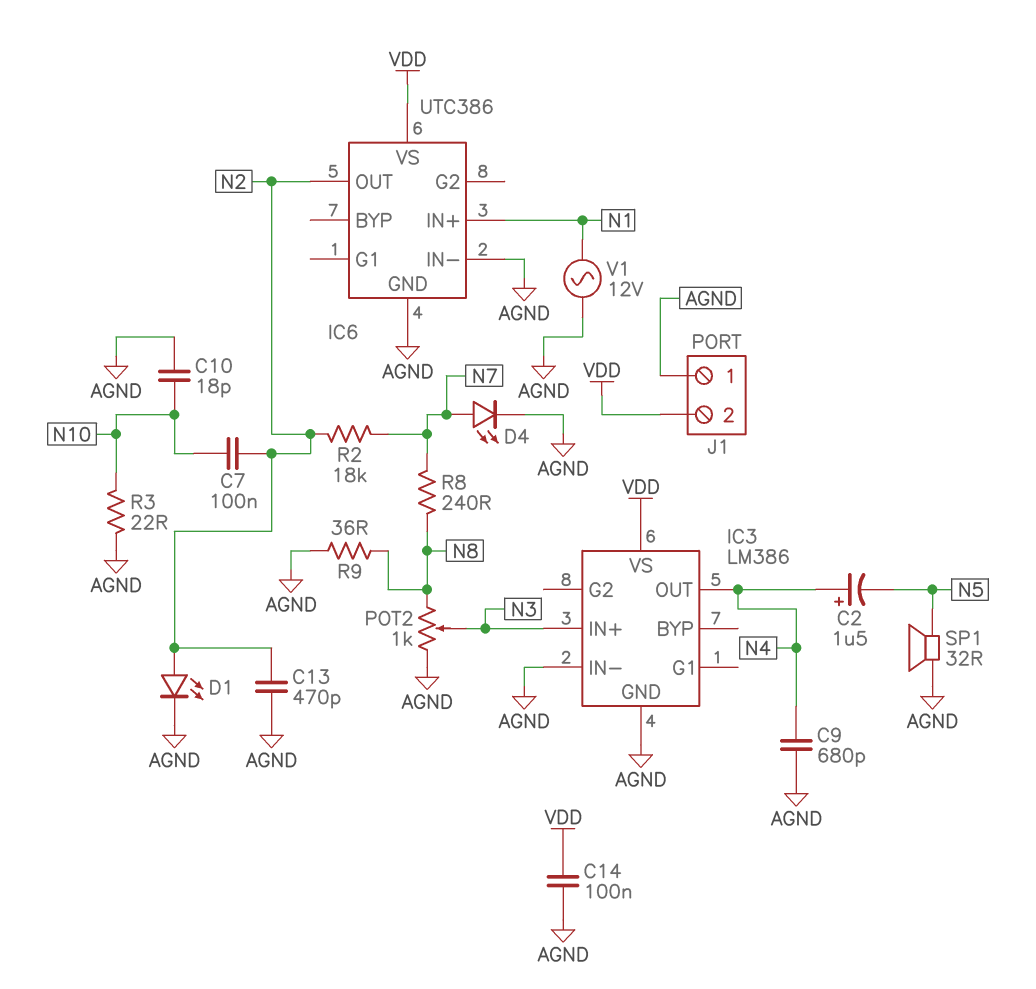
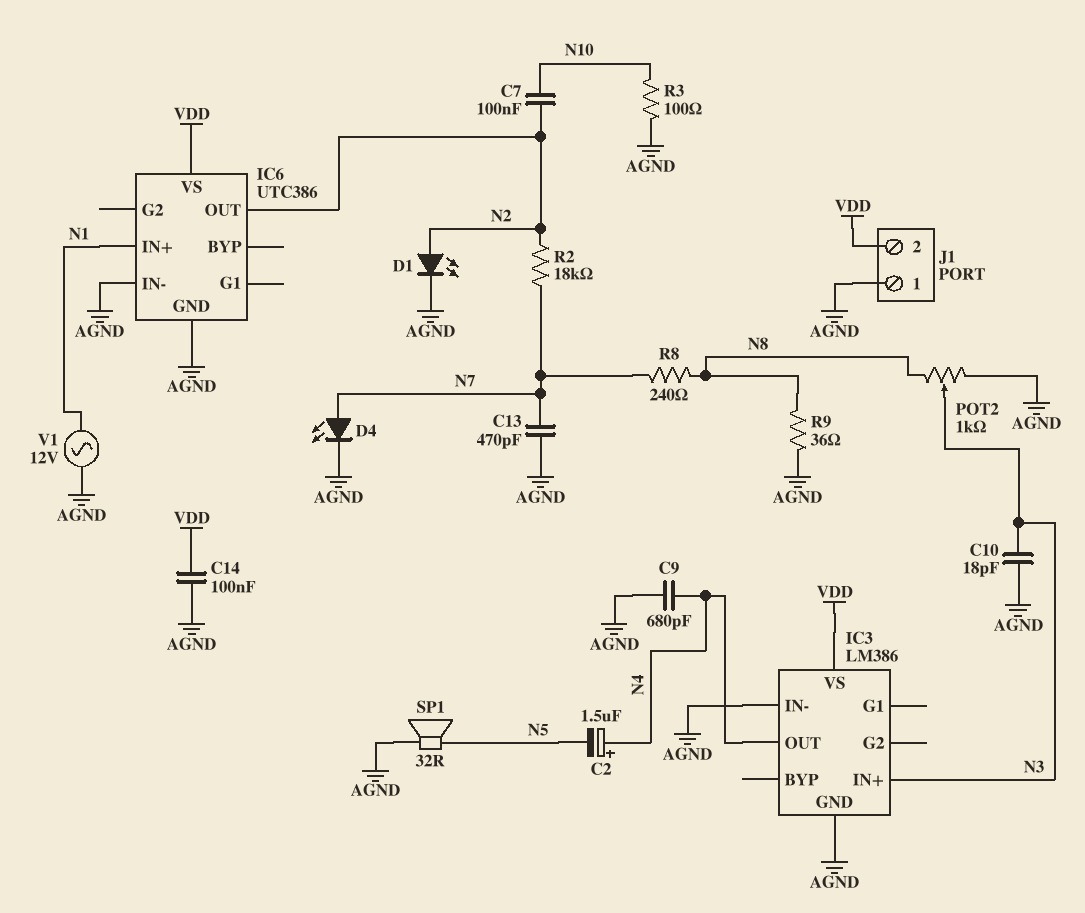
C10: 18pF (AGND, N10) -> 18pF (AGND, N3)
C13: 470pF (AGND, N2) -> 470pF (AGND, N7)
R3: 22 (AGND, N10) -> 100 (AGND, N10)

